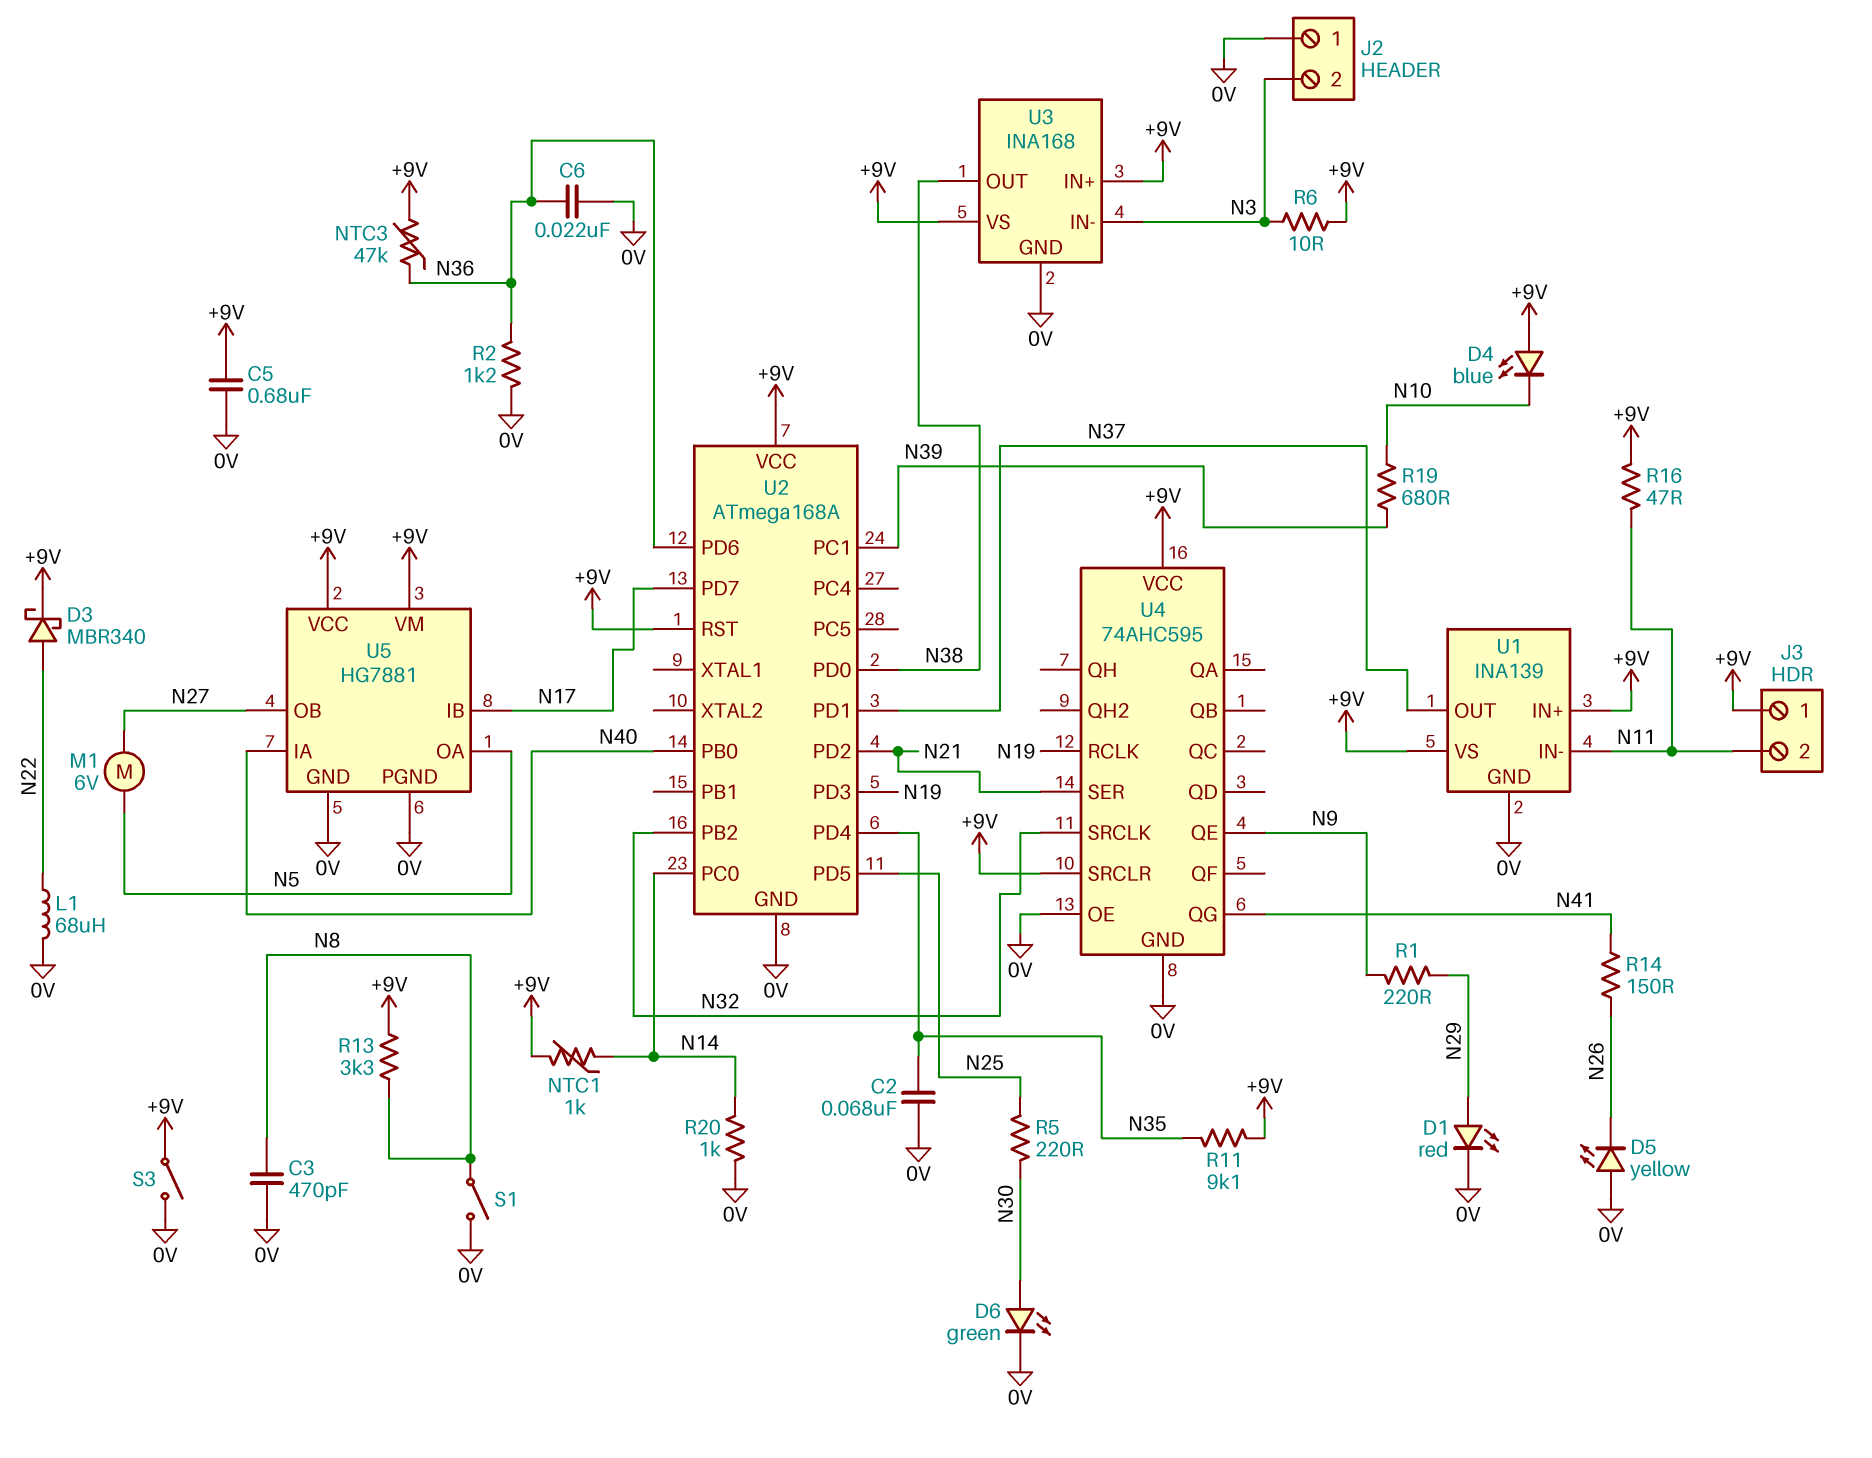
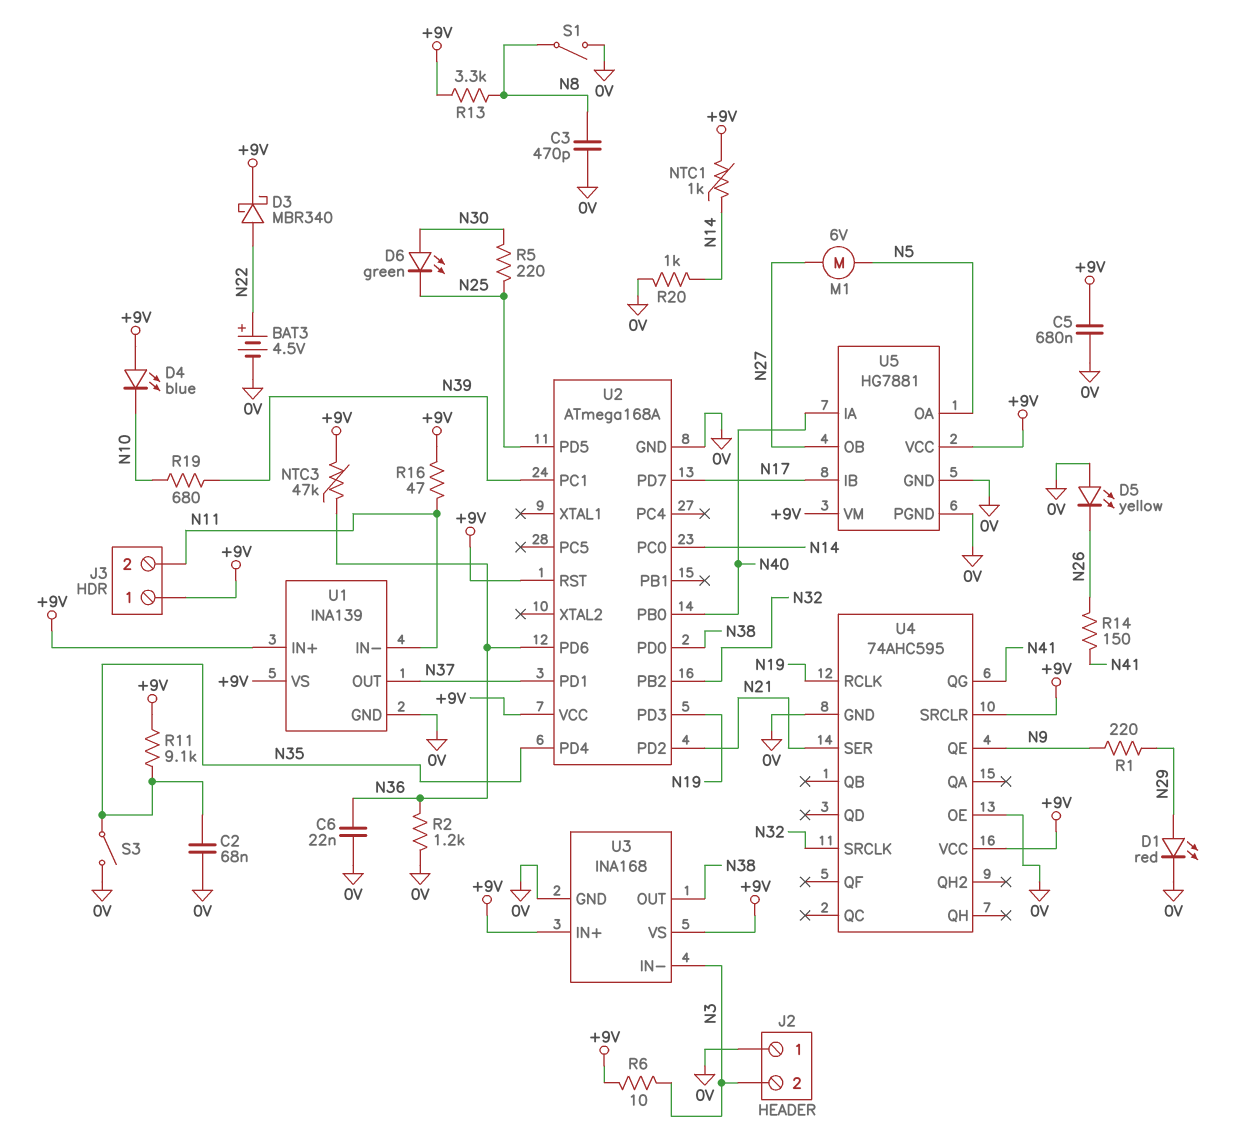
BAT3: none -> 4.5V (plus N22, minus 0V)
D6: LED green (A N30, K 0V) -> LED green (A N30, K N25)
L1: 68uH (0V, N22) -> none
S3: switch (+9V, 0V) -> switch (0V, N35)

